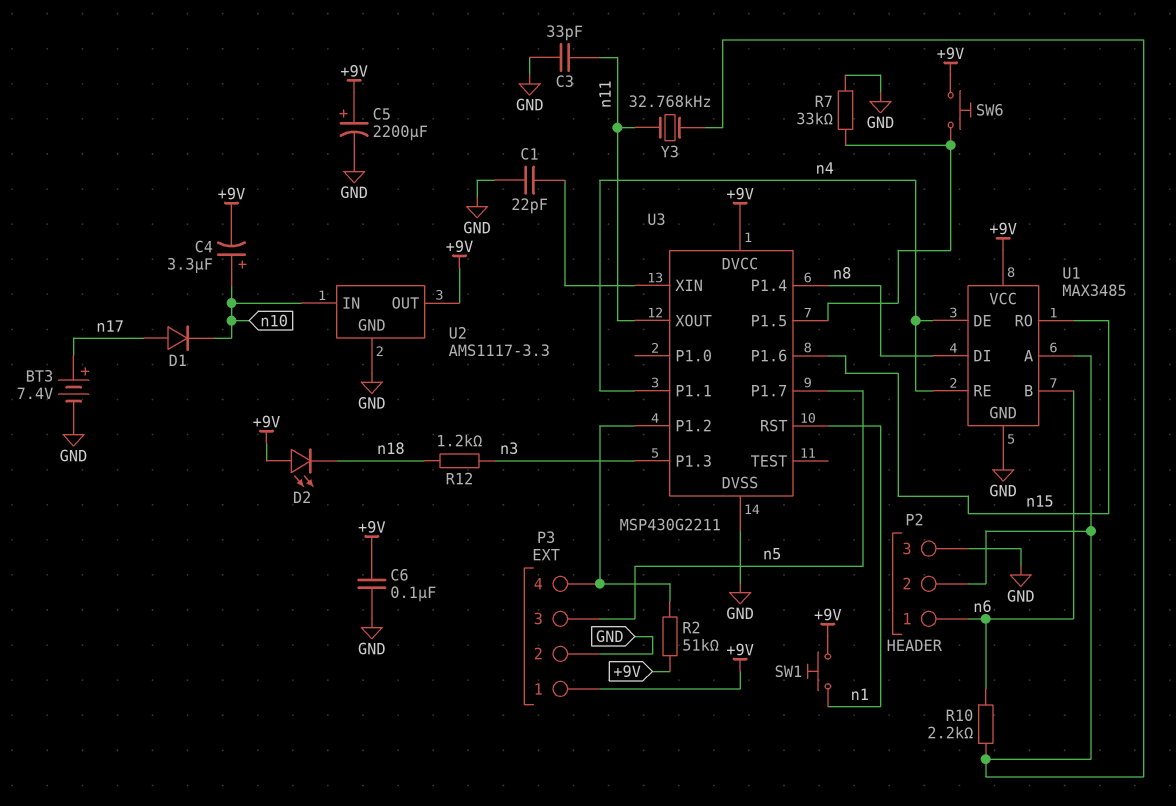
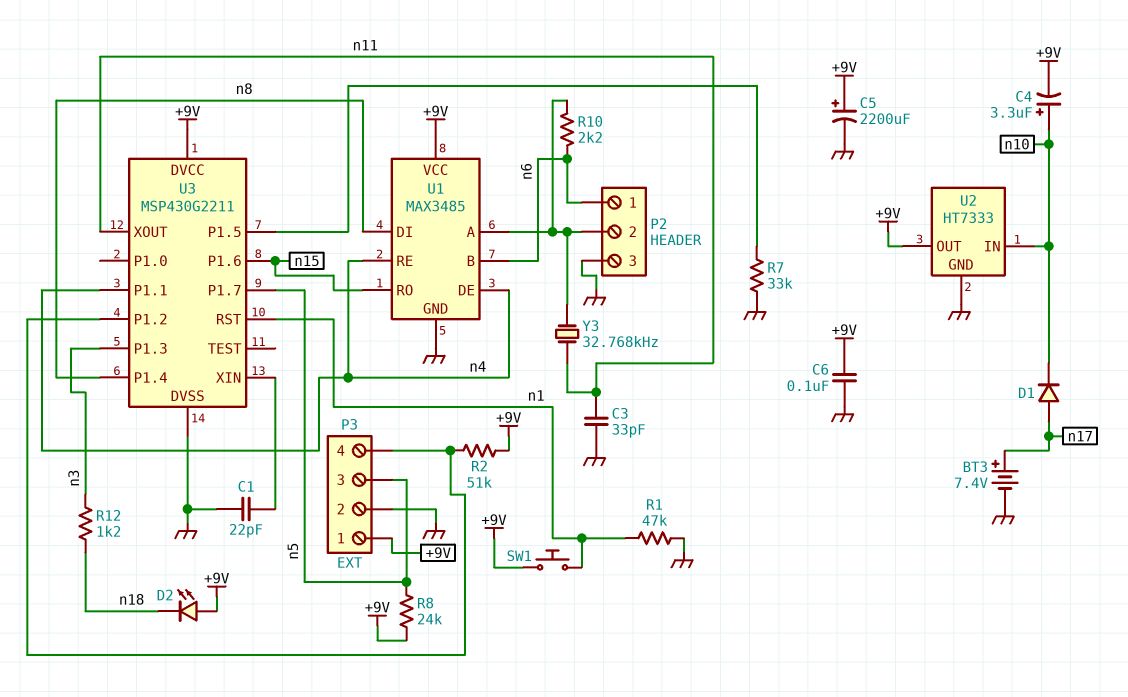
R1: none -> 47k (GND, n1)
R8: none -> 24k (+9V, n5)
SW6: button (+9V, U3/P1.5) -> none
U2: AMS1117-3.3 -> HT7333

